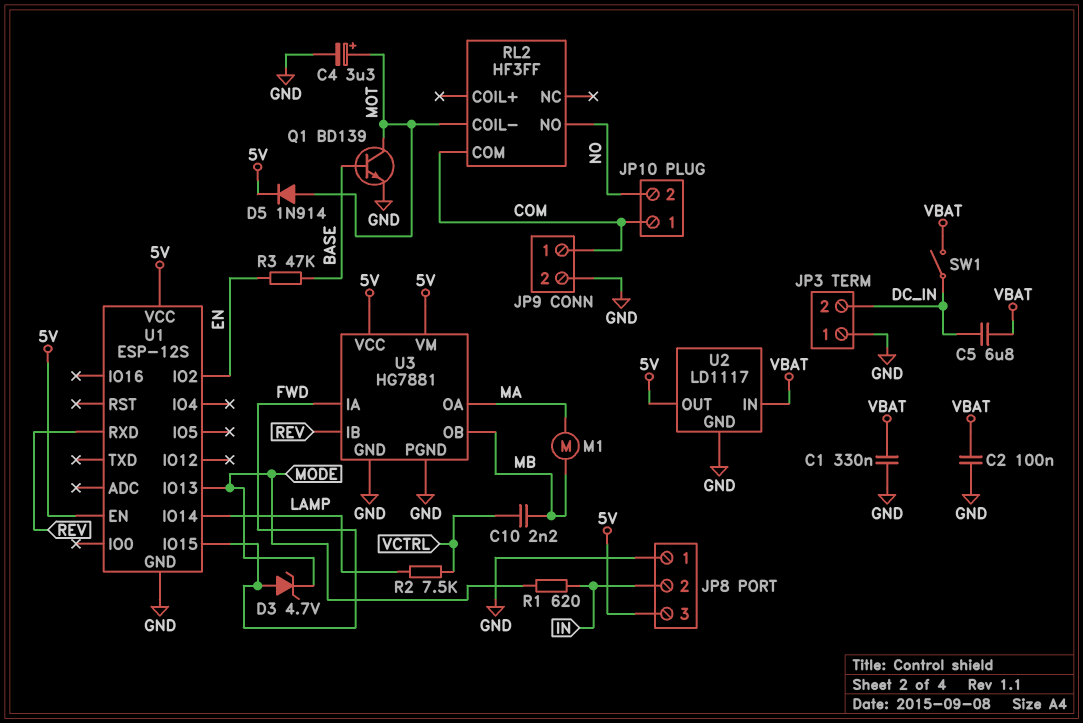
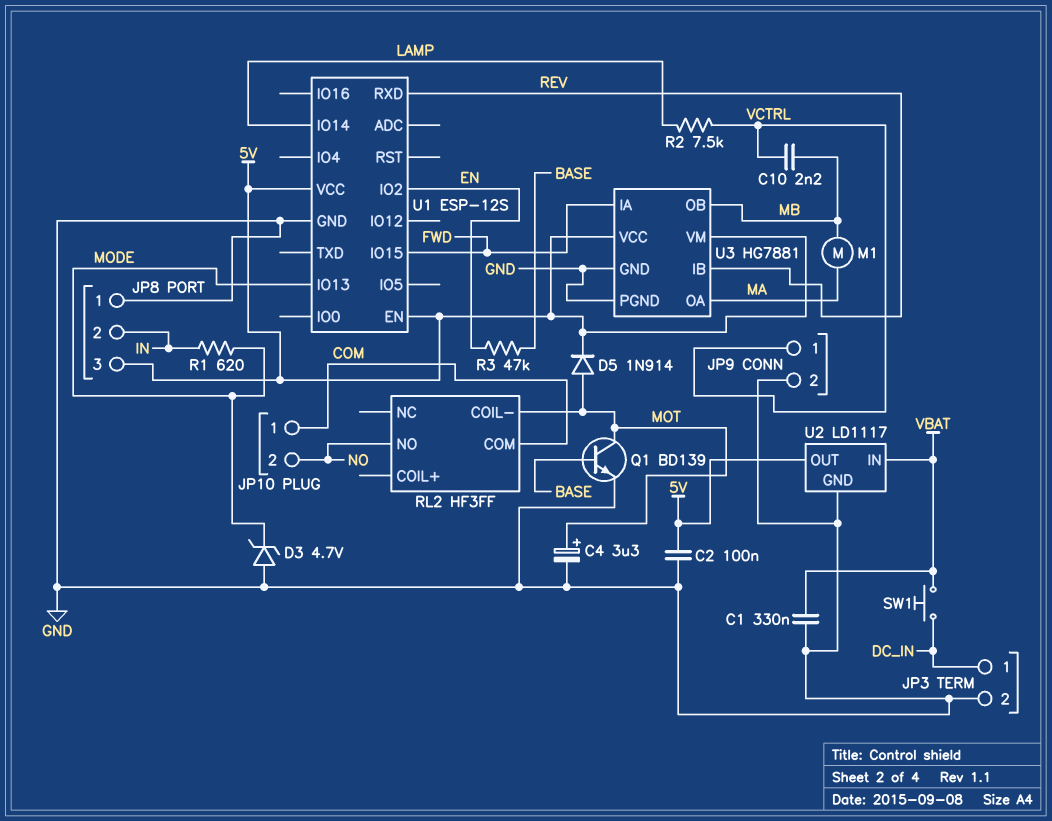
C2: 100nF (GND, VBAT) -> 100nF (5V, GND)
C5: 6.8uF (DC_IN, VBAT) -> none
D3: zener 4.7V (A FWD, K MODE) -> zener 4.7V (A GND, K MODE)
JP3 pin 1: GND -> DC_IN
JP3 pin 2: DC_IN -> GND
JP9 pin 1: COM -> VCTRL
SW1: switch (DC_IN, VBAT) -> button (DC_IN, VBAT)

